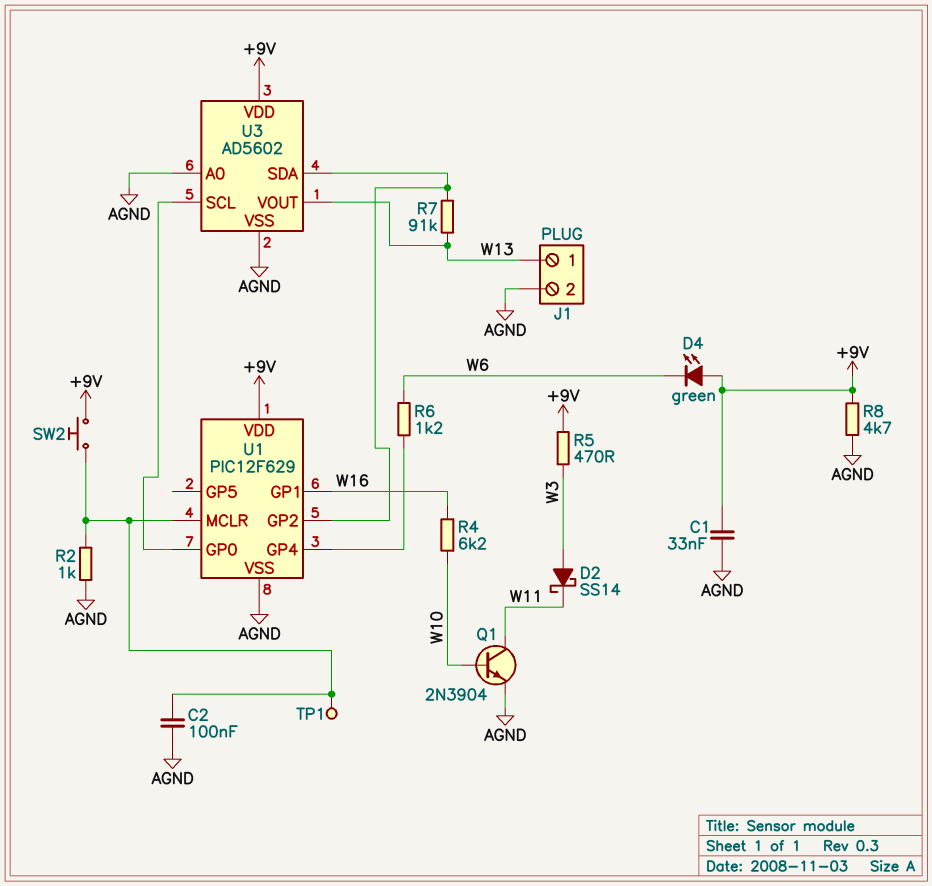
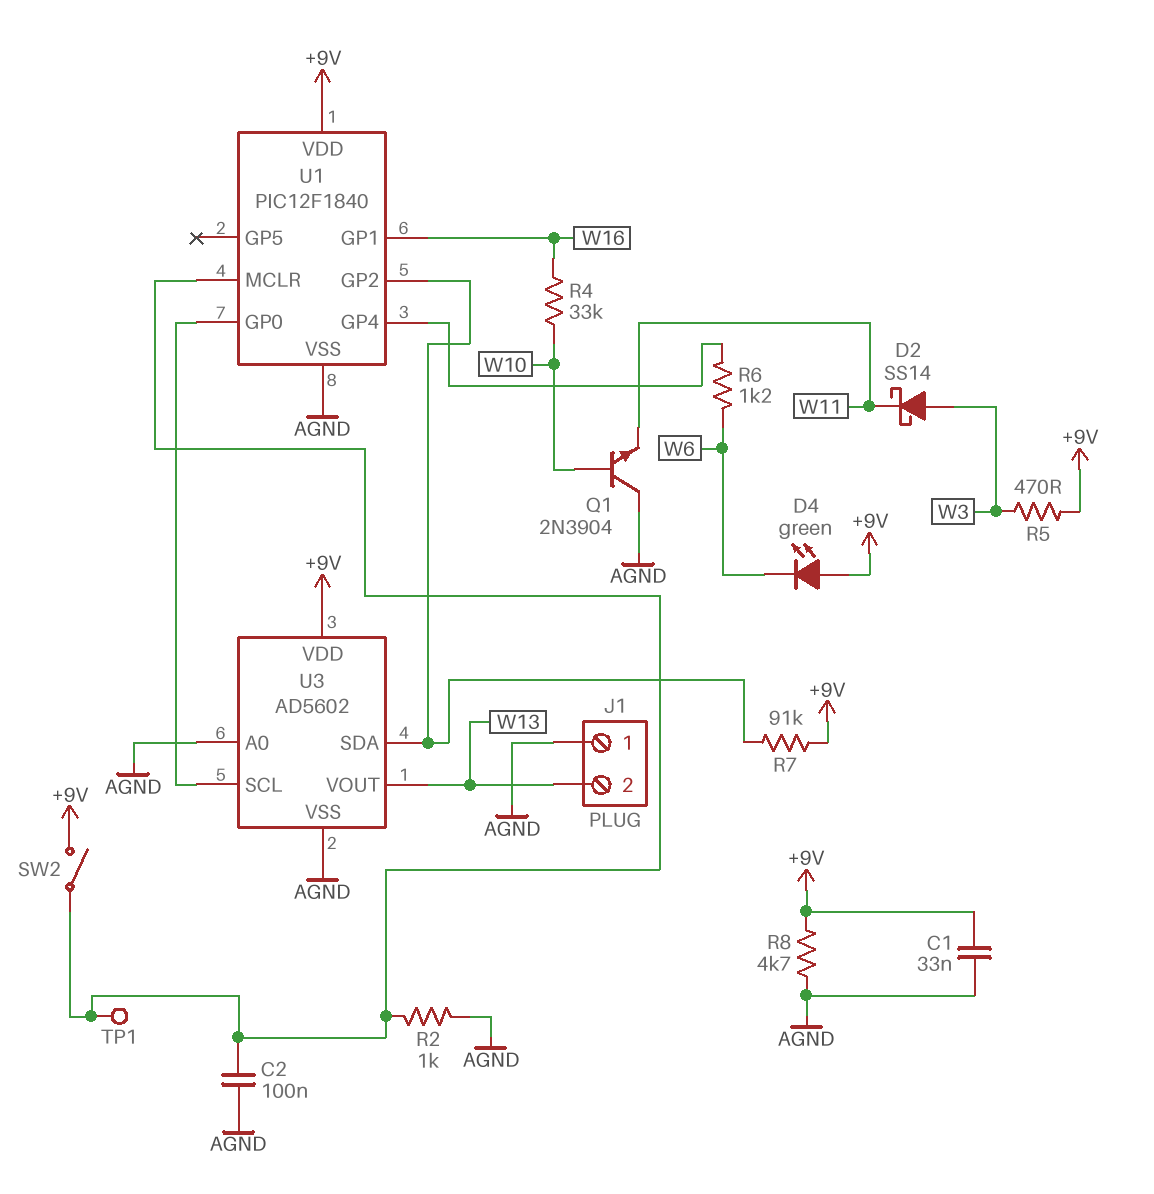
J1 pin 1: W13 -> AGND
J1 pin 2: AGND -> W13
Q1: NPN 2N3904 (B W10, C W11, E AGND) -> NPN 2N3904 (B W10, C AGND, E W11)
R4: 6.2k (W10, W16) -> 33k (W10, W16)
R7: 91k (U1/GP2, W13) -> 91k (+9V, U1/GP2)
SW2: button (+9V, U1/MCLR) -> switch (+9V, U1/MCLR)
U1: PIC12F629 -> PIC12F1840

